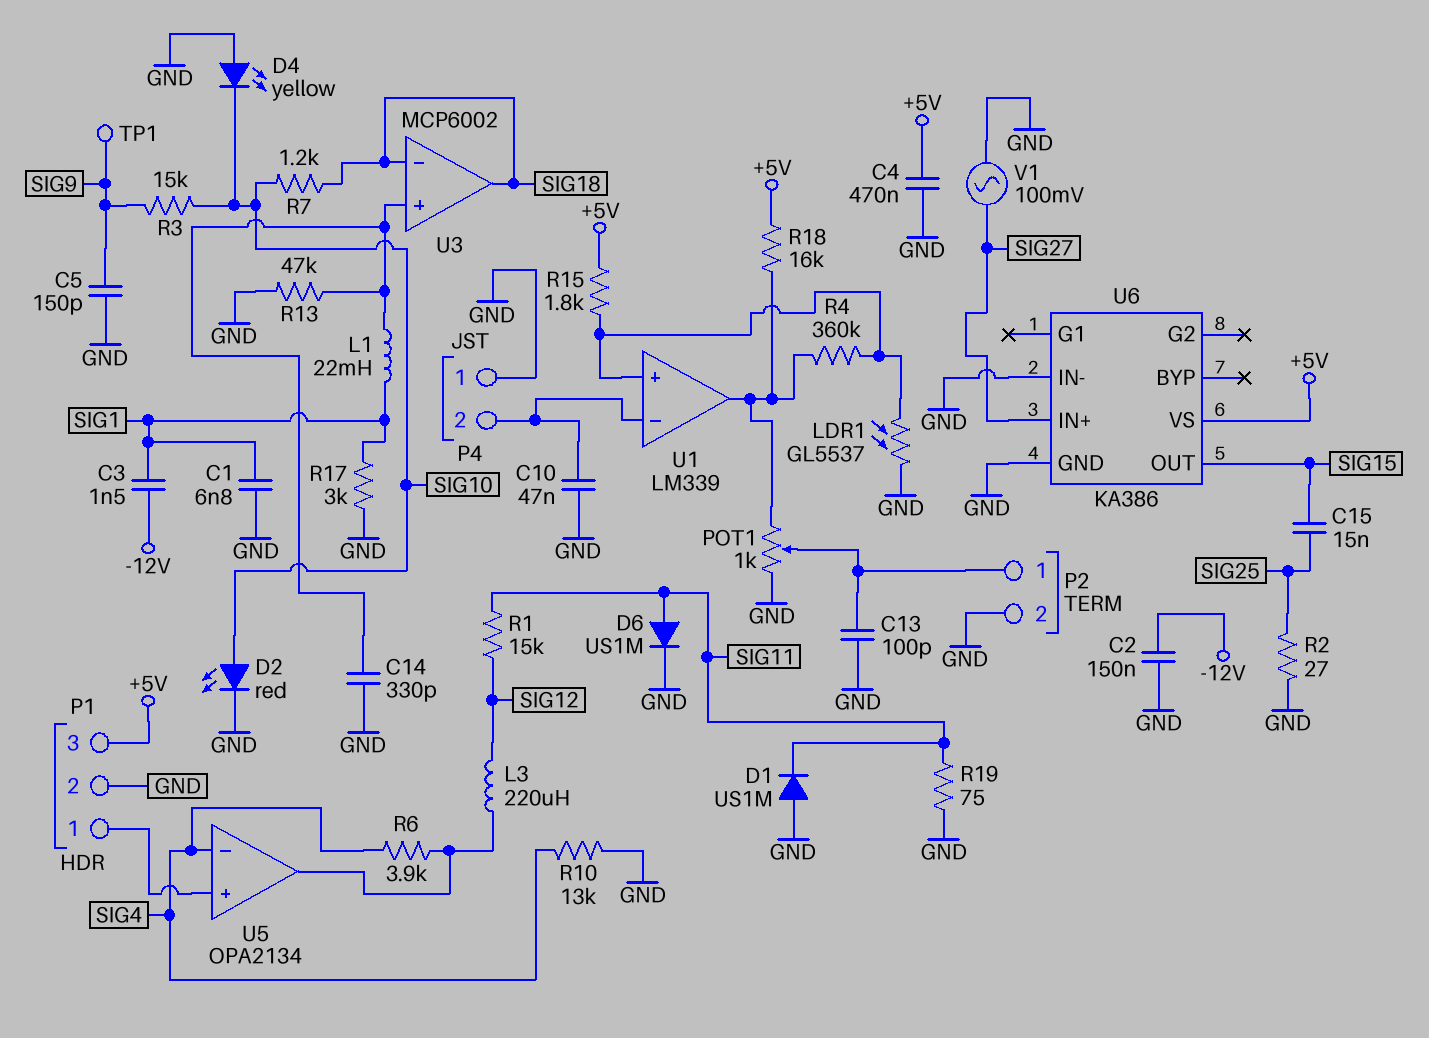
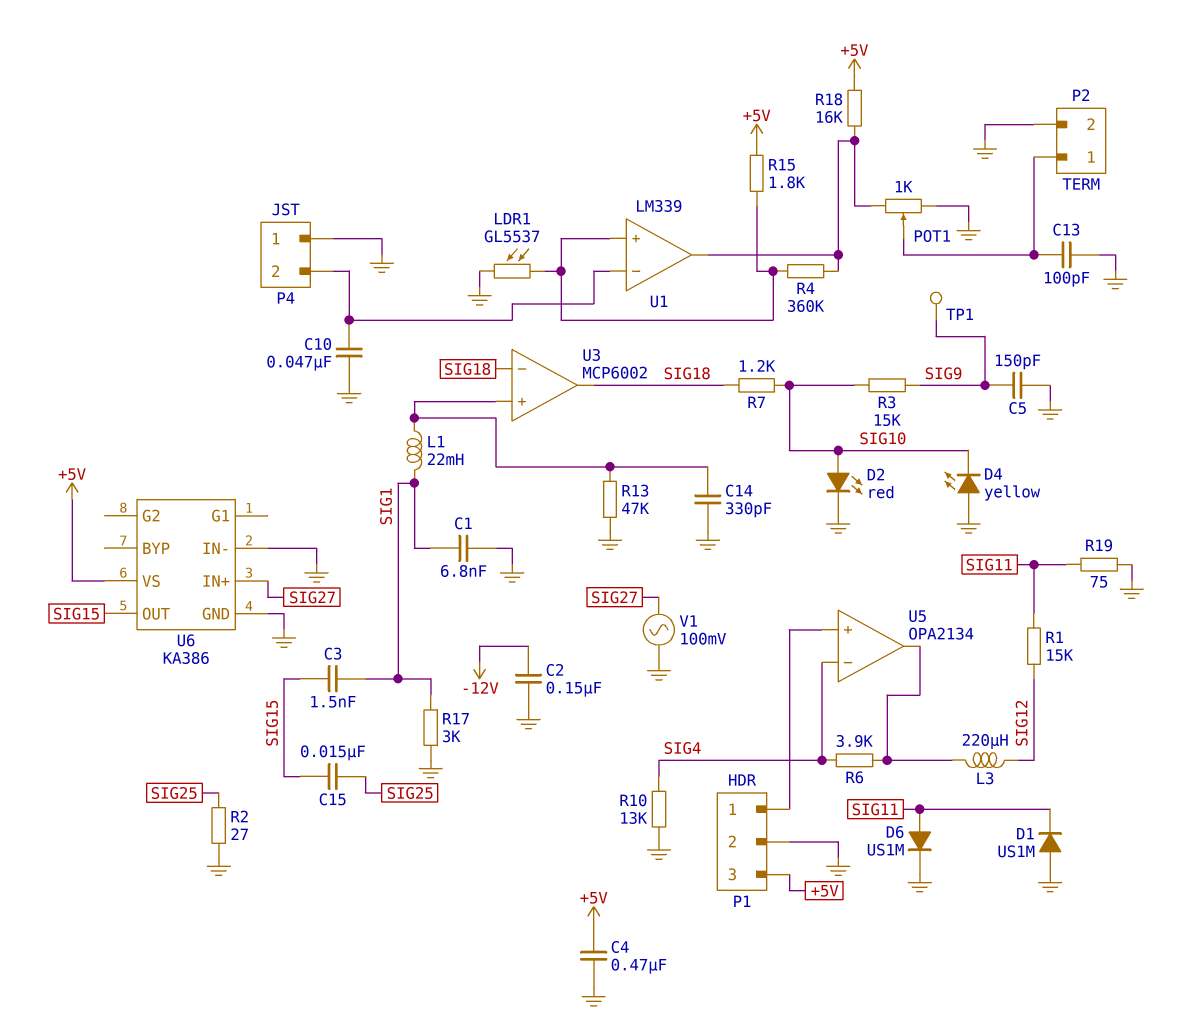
C3: 1.5nF (-12V, SIG1) -> 1.5nF (SIG1, SIG15)

